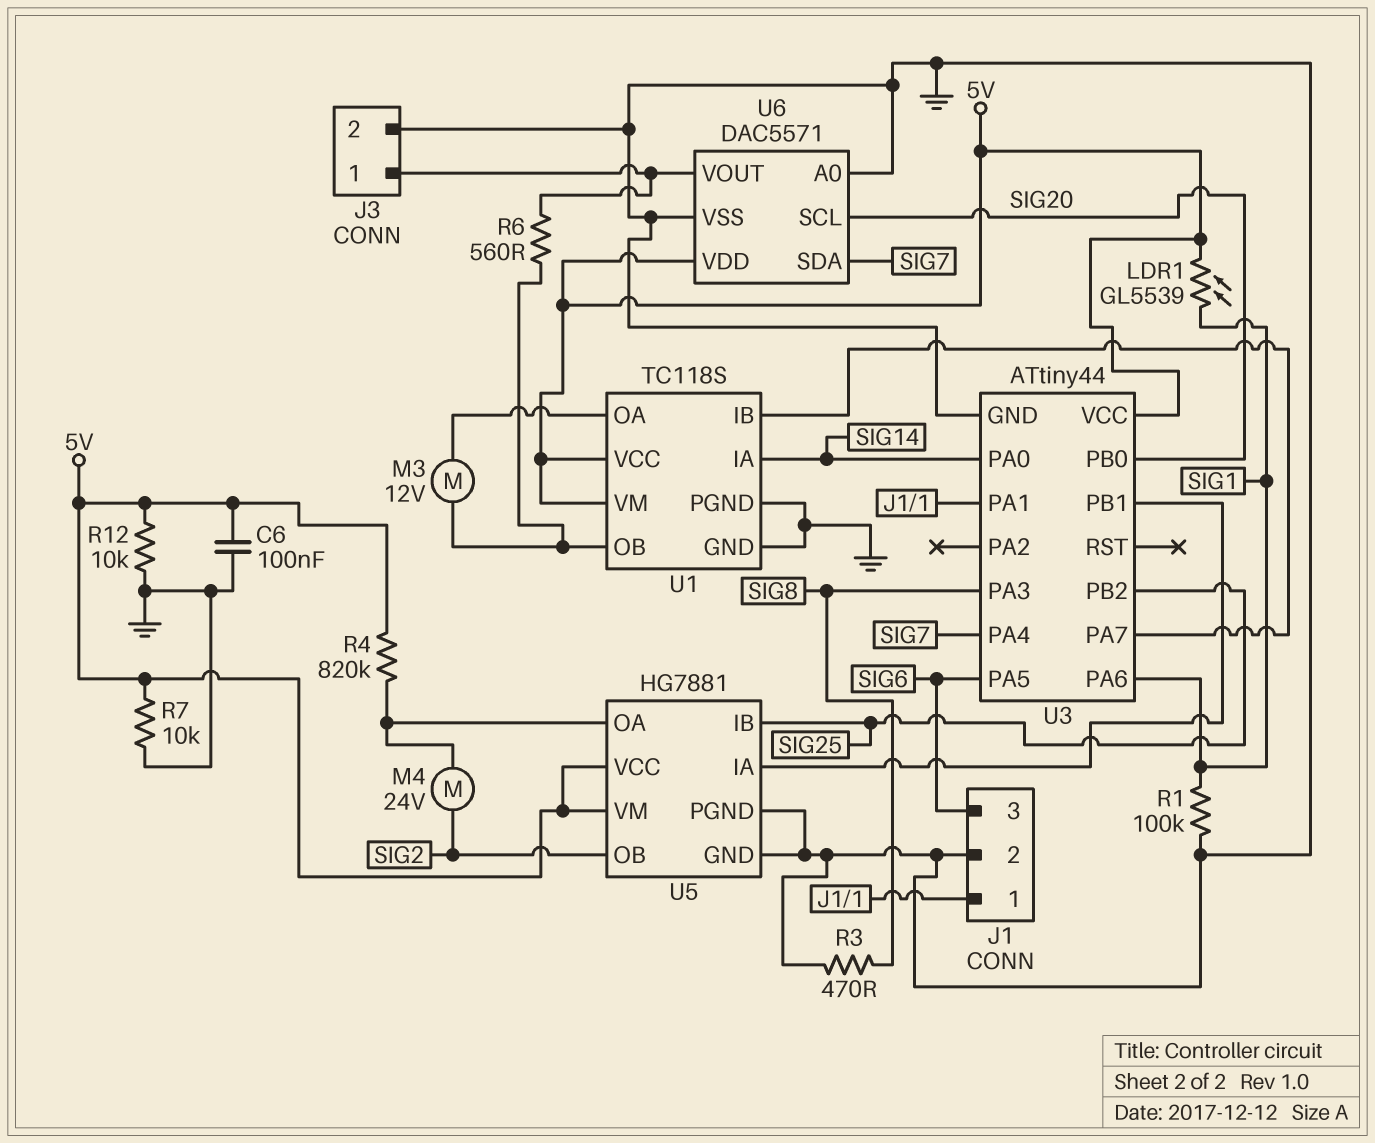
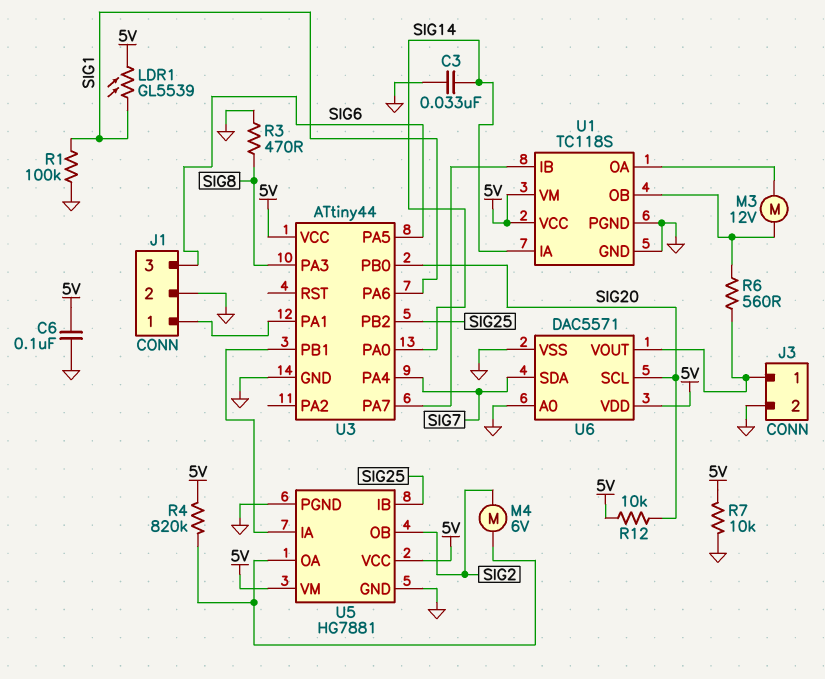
C3: none -> 33nF (GND, SIG14)
M4: motor 24V (SIG2, U5/OA) -> motor 6V (SIG2, U5/OA)
R12: 10k (5V, GND) -> 10k (5V, SIG20)

